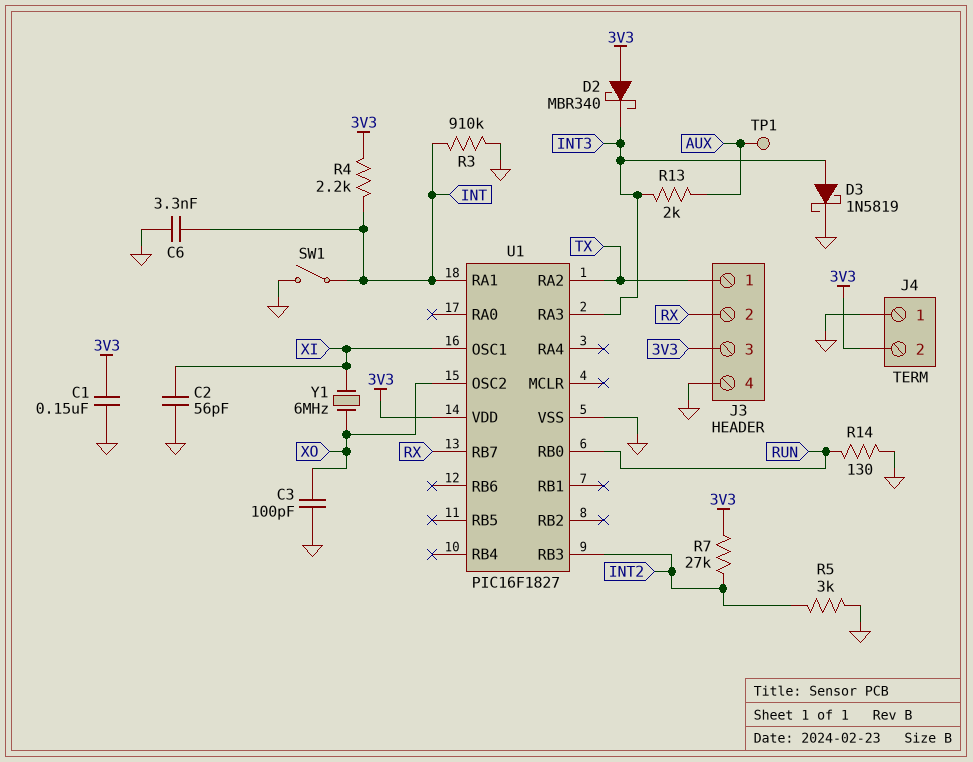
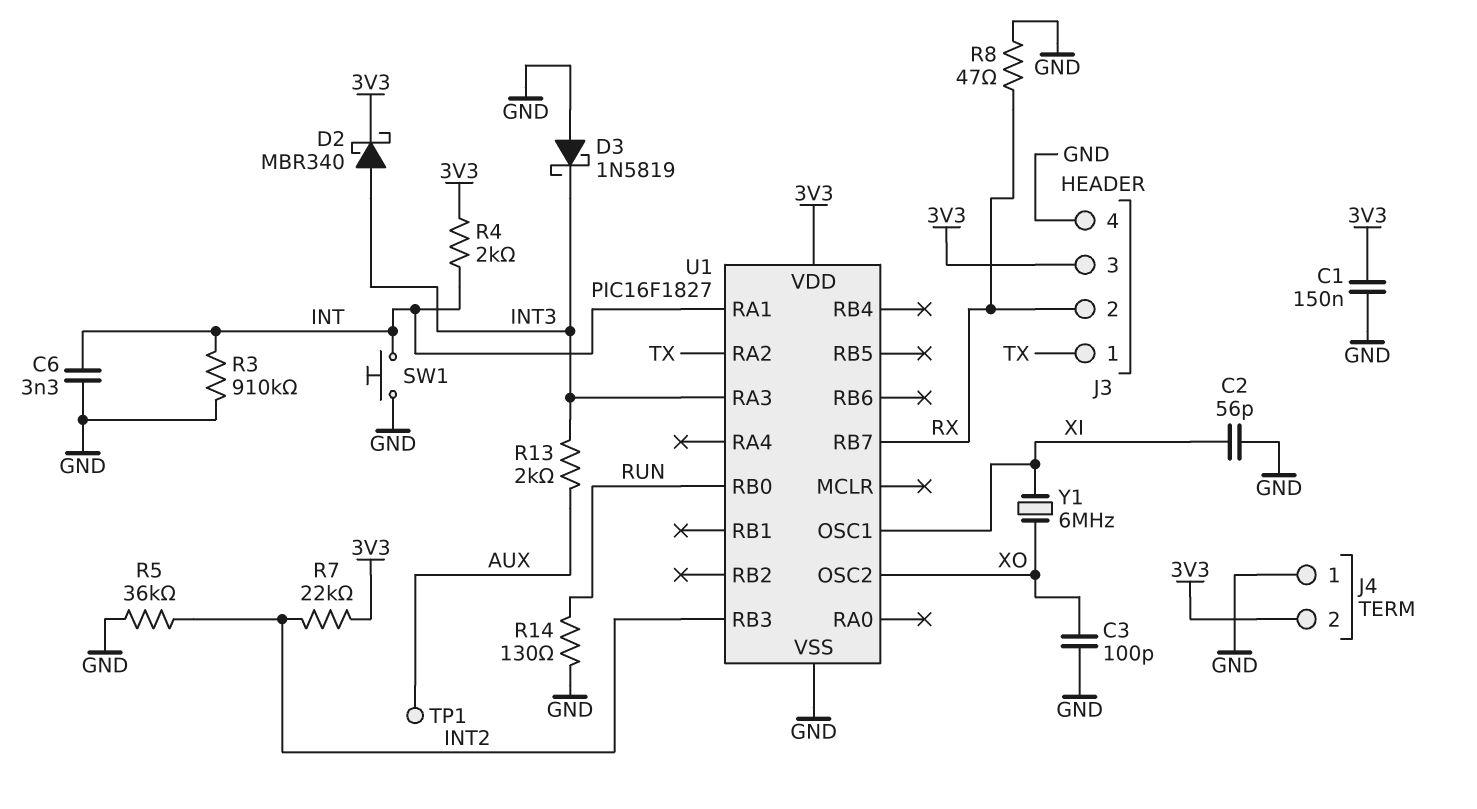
D2: schottky MBR340 (A 3V3, K INT3) -> schottky MBR340 (A INT3, K 3V3)
D3: schottky 1N5819 (A INT3, K GND) -> schottky 1N5819 (A GND, K INT3)
R4: 2.2k (3V3, INT) -> 2k (3V3, INT)
R5: 3k (GND, INT2) -> 36k (GND, INT2)
R7: 27k (3V3, INT2) -> 22k (3V3, INT2)
R8: none -> 47 (GND, RX)
SW1: switch (GND, INT) -> button (GND, INT)

